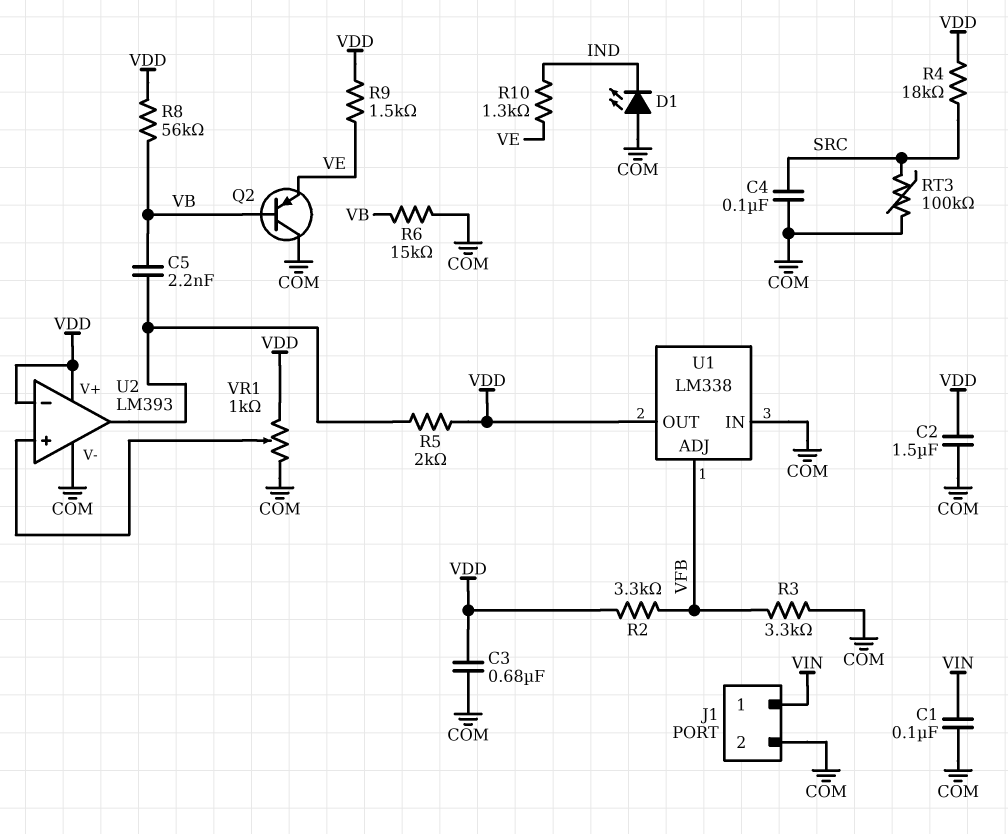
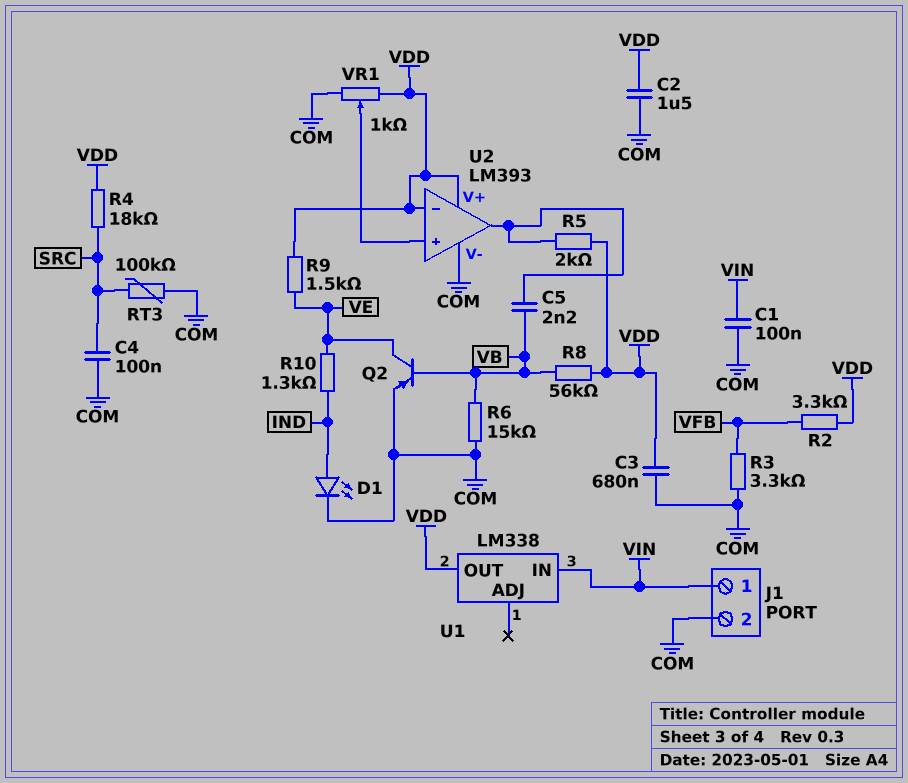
D1: LED (A COM, K IND) -> LED (A IND, K COM)
Q2: PNP (B VB, C COM, E VE) -> PNP (B VB, C VE, E COM)
U1 pin ADJ: VFB -> none
U1 pin IN: COM -> VIN

